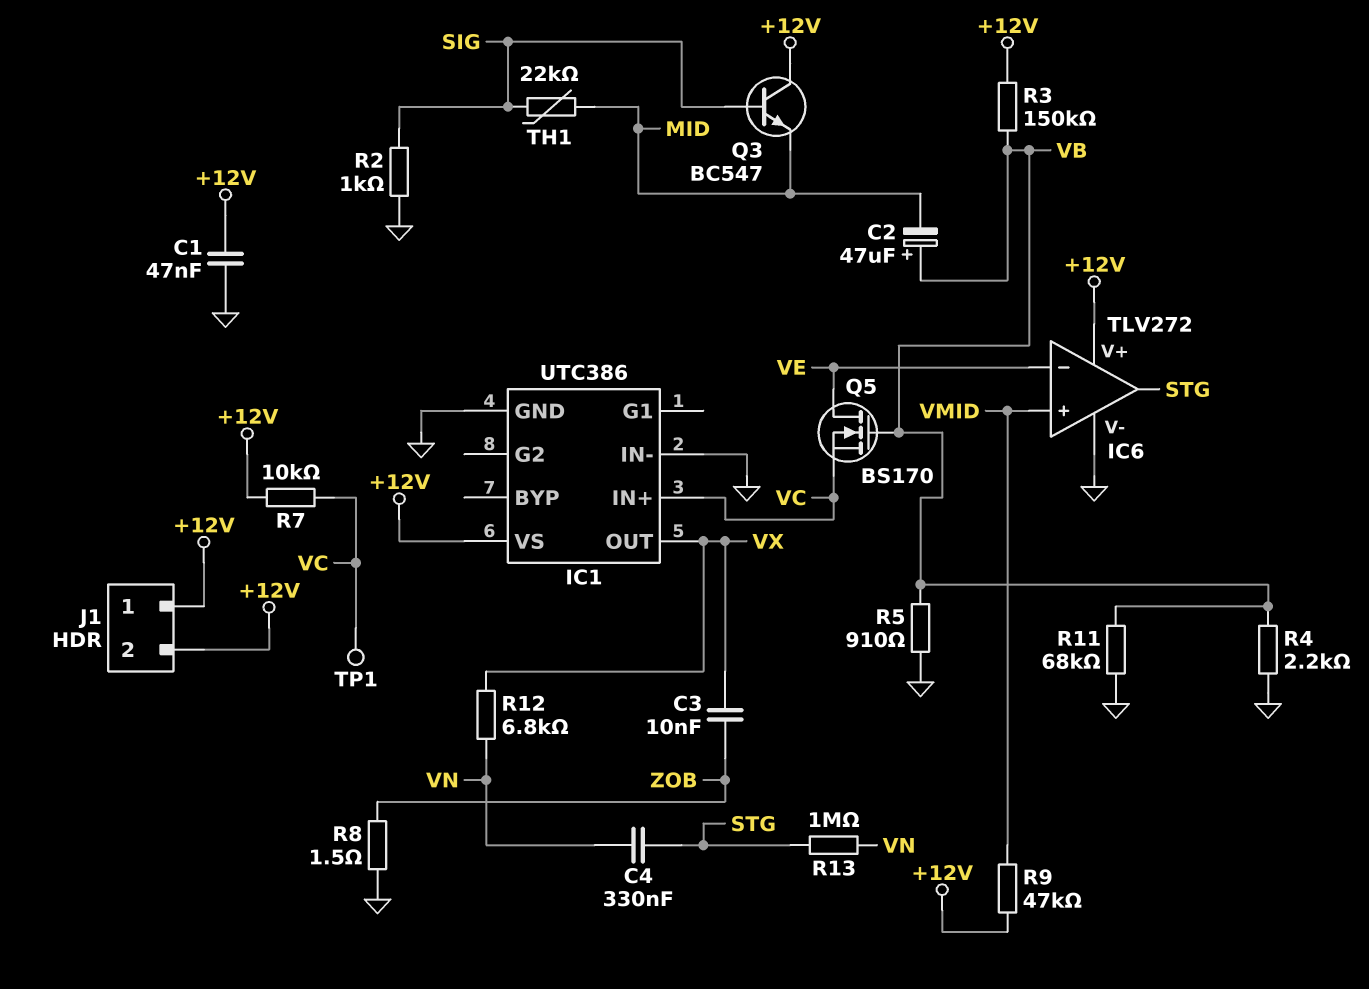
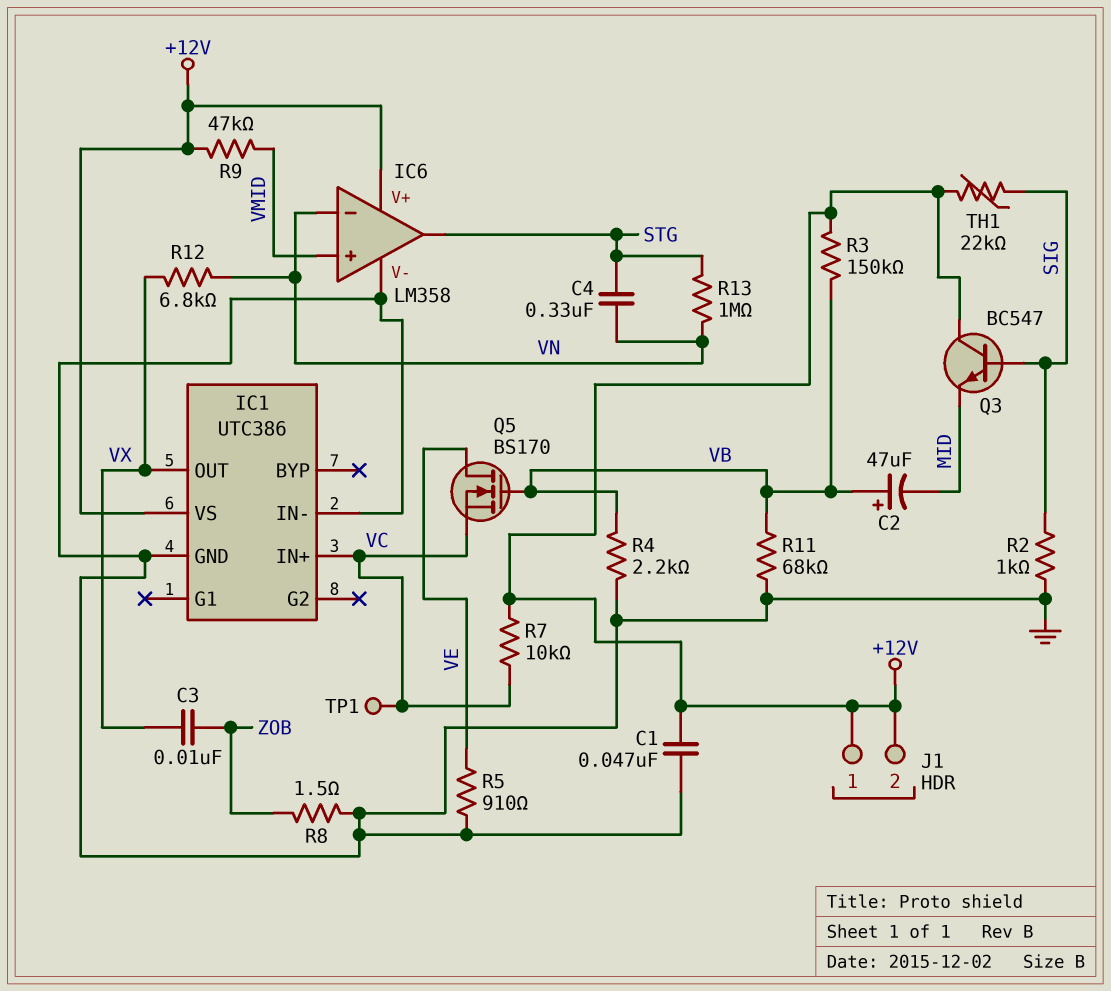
IC6: TLV272 -> LM358
IC6 pin in-: VE -> VN
R5: 910 (GND, VB) -> 910 (GND, VE)
TH1: 22k (MID, SIG) -> 22k (+12V, SIG)

